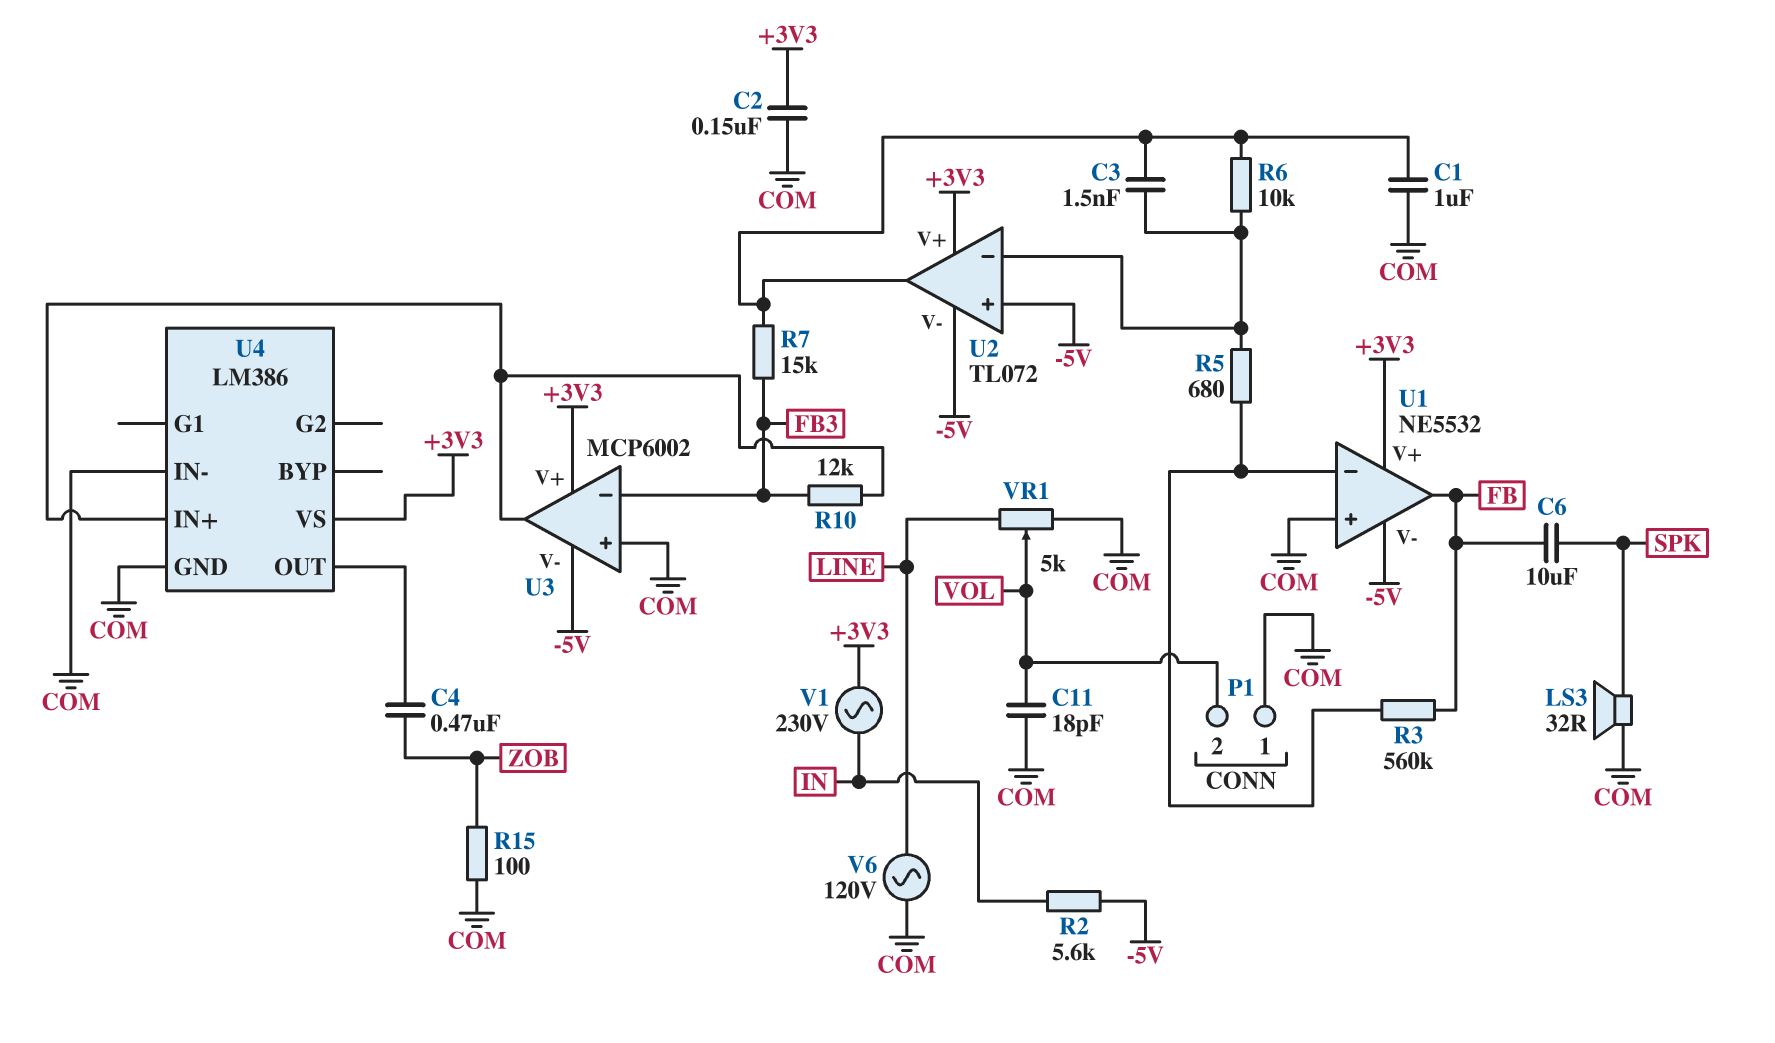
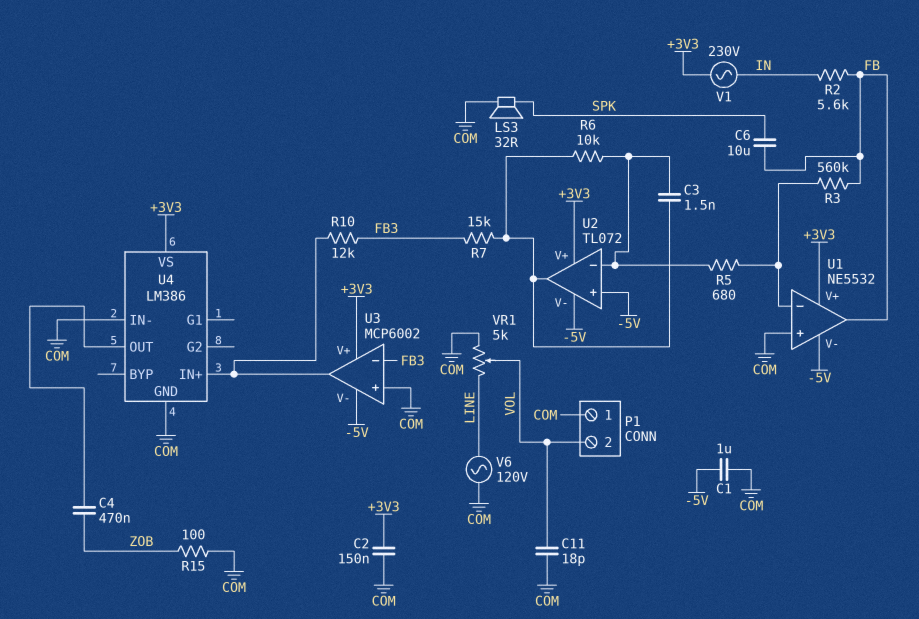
C1: 1uF (COM, U2/out) -> 1uF (-5V, COM)
R2: 5.6k (-5V, IN) -> 5.6k (FB, IN)

